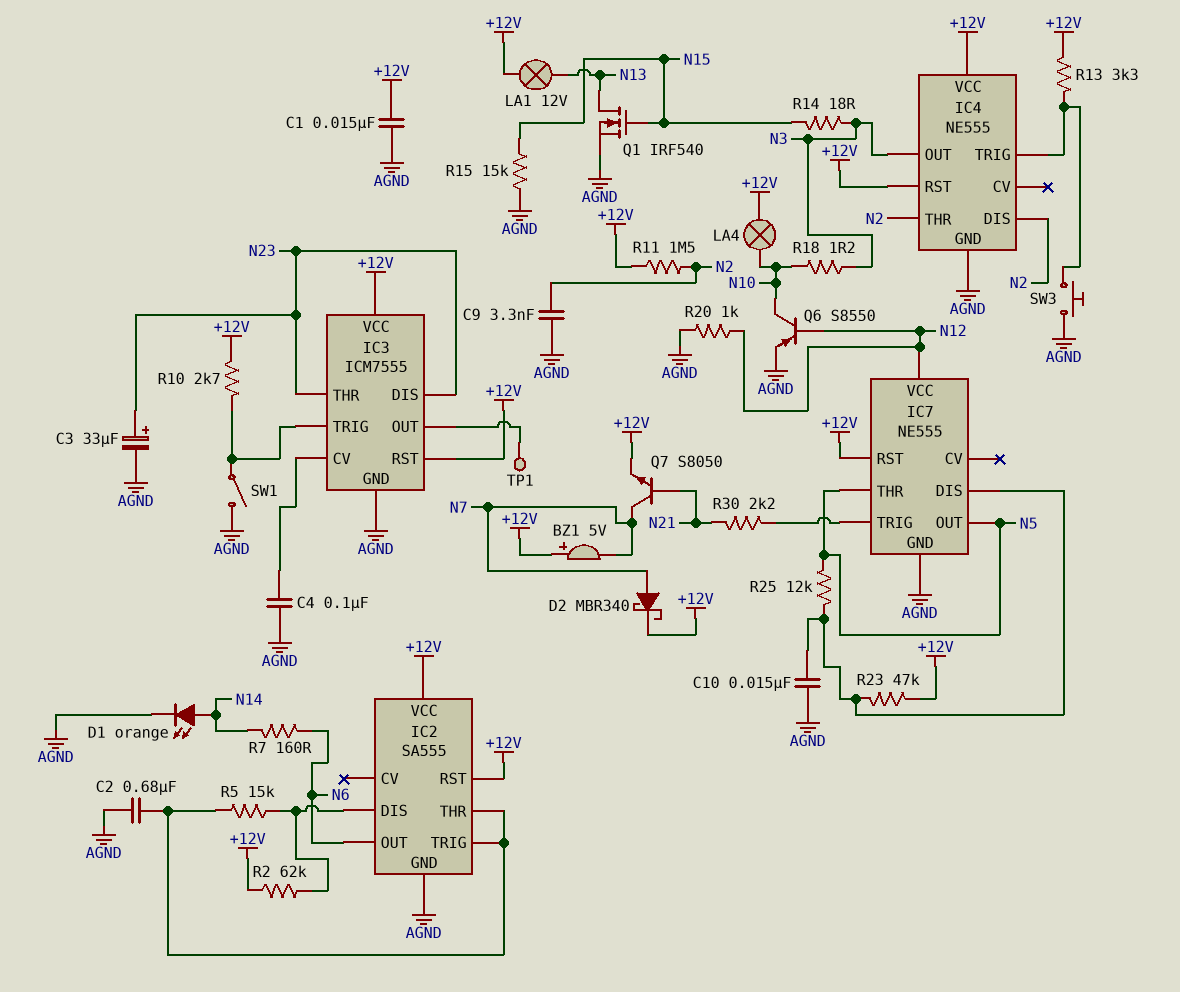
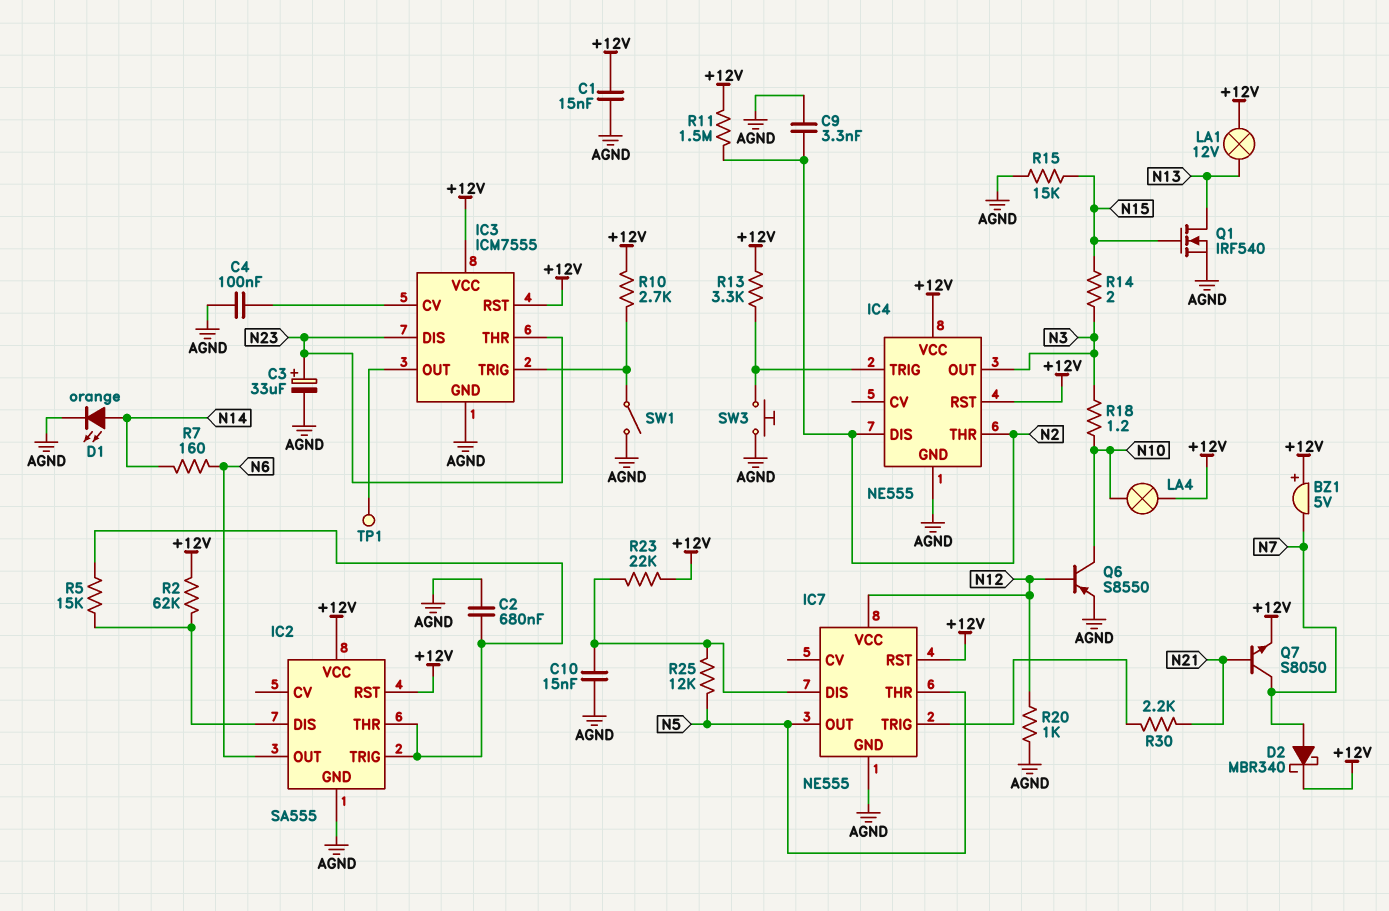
R14: 18 (N3, N15) -> 2 (N3, N15)
R23: 47k (+12V, IC7/DIS) -> 22k (+12V, IC7/DIS)

